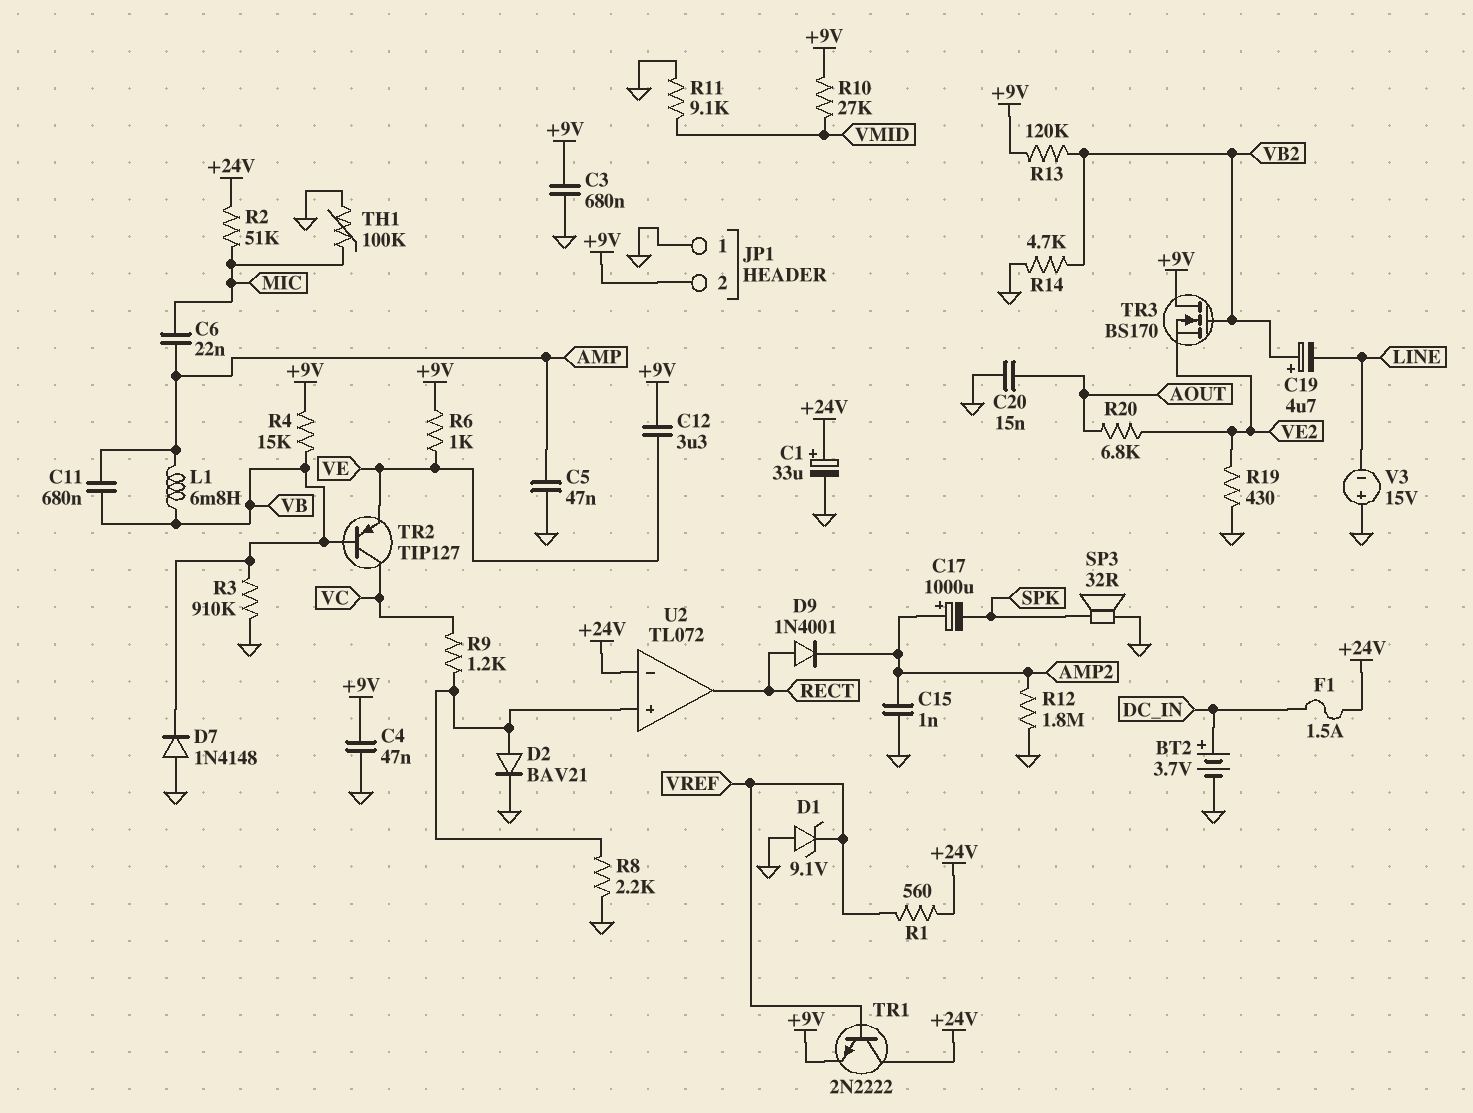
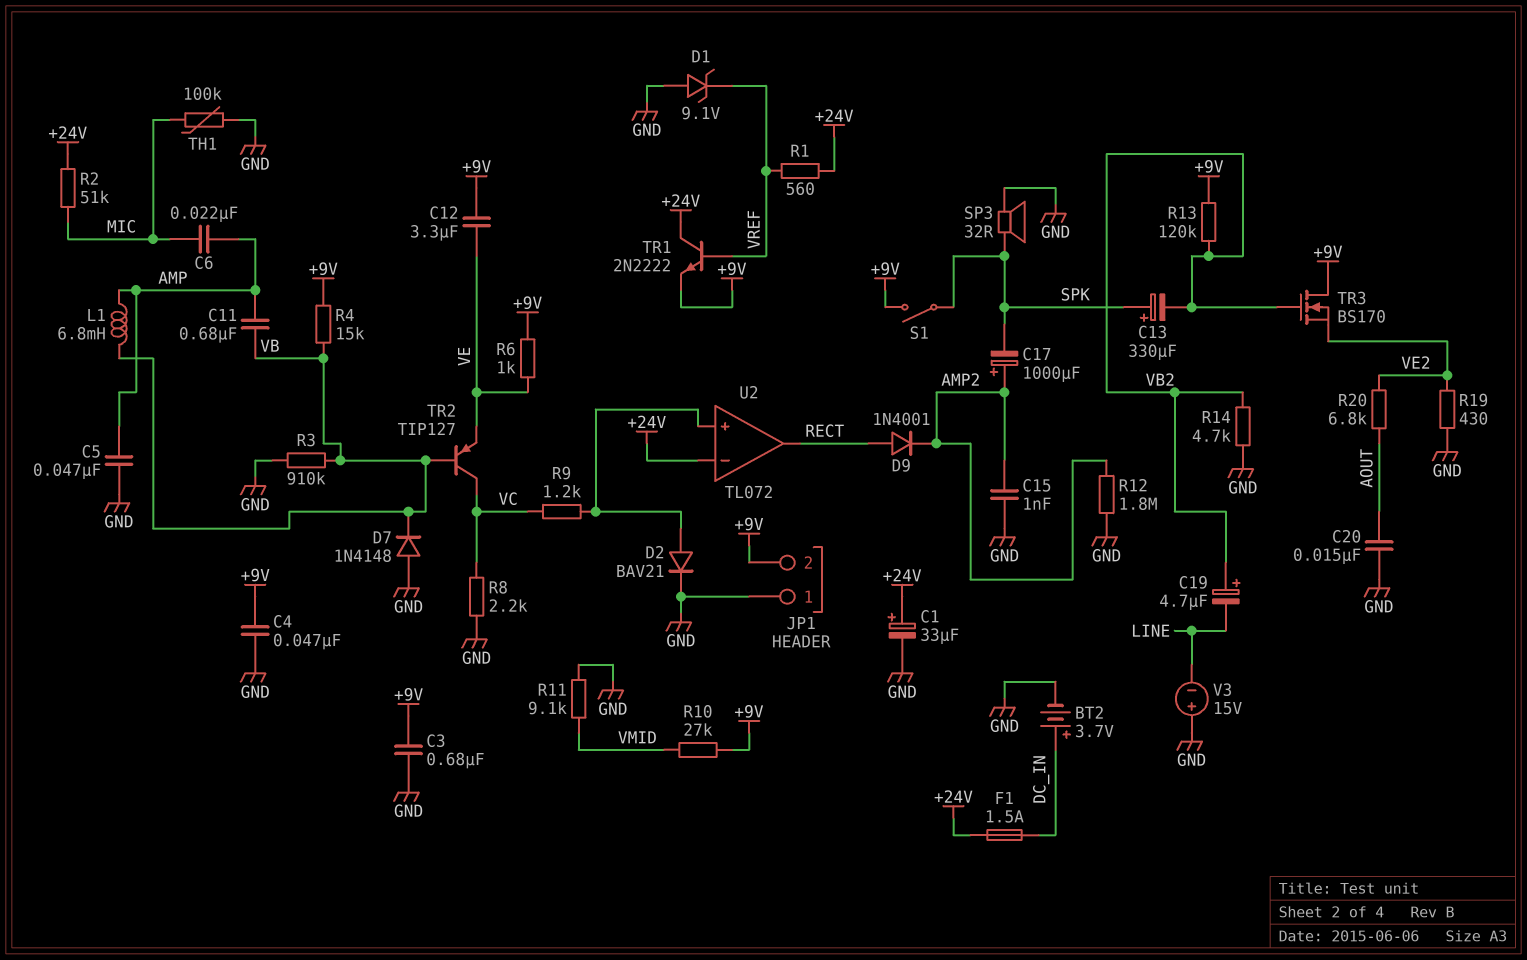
C13: none -> 330uF (plus SPK, minus VB2)
R8: 2.2k (GND, U2/in+) -> 2.2k (GND, VC)
S1: none -> switch (+9V, SPK)

